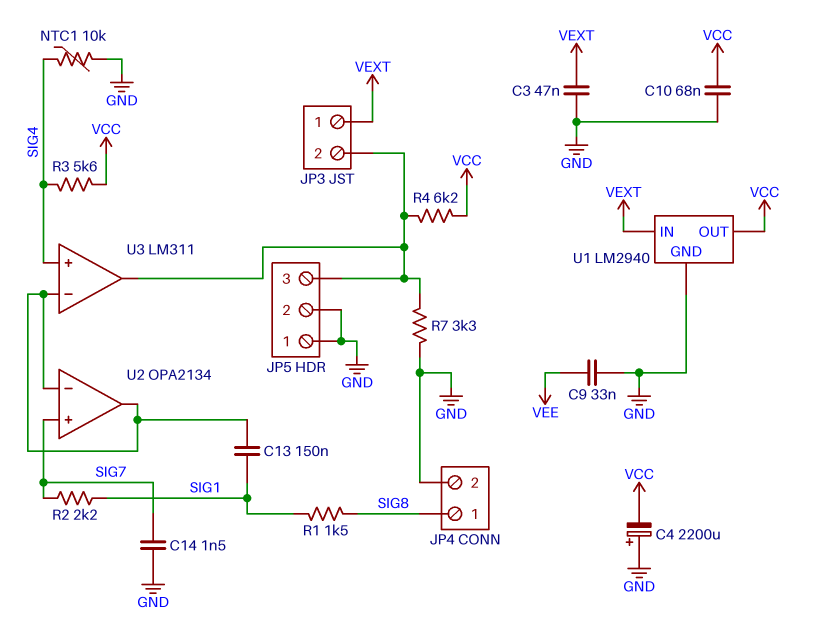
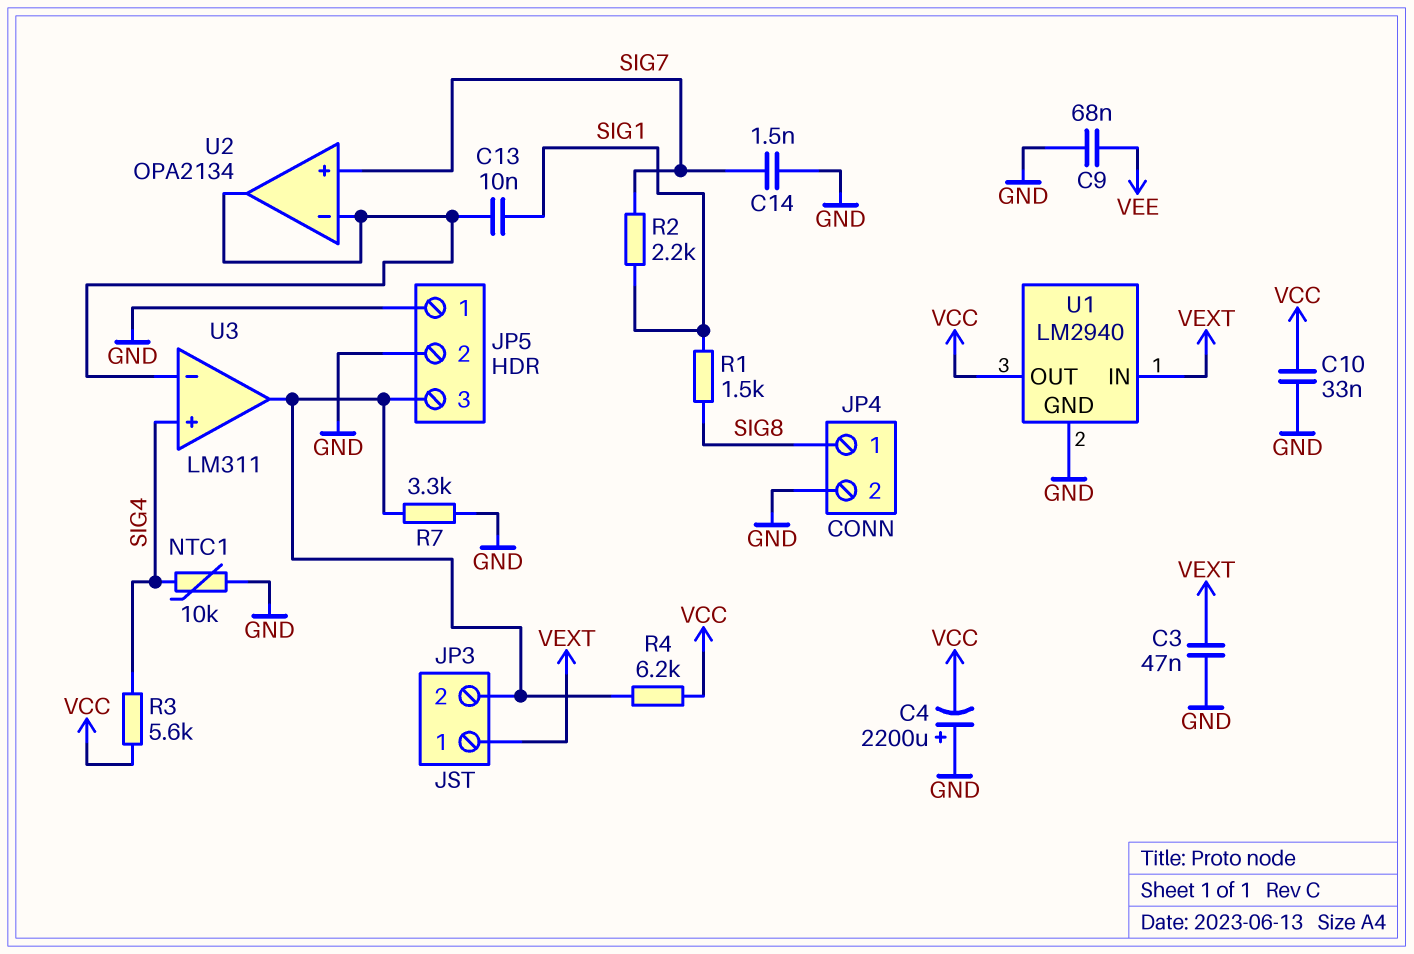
C9: 33nF (GND, VEE) -> 68nF (GND, VEE)
C10: 68nF (GND, VCC) -> 33nF (GND, VCC)
C13: 150nF (SIG1, U2/in-) -> 10nF (SIG1, U2/in-)

